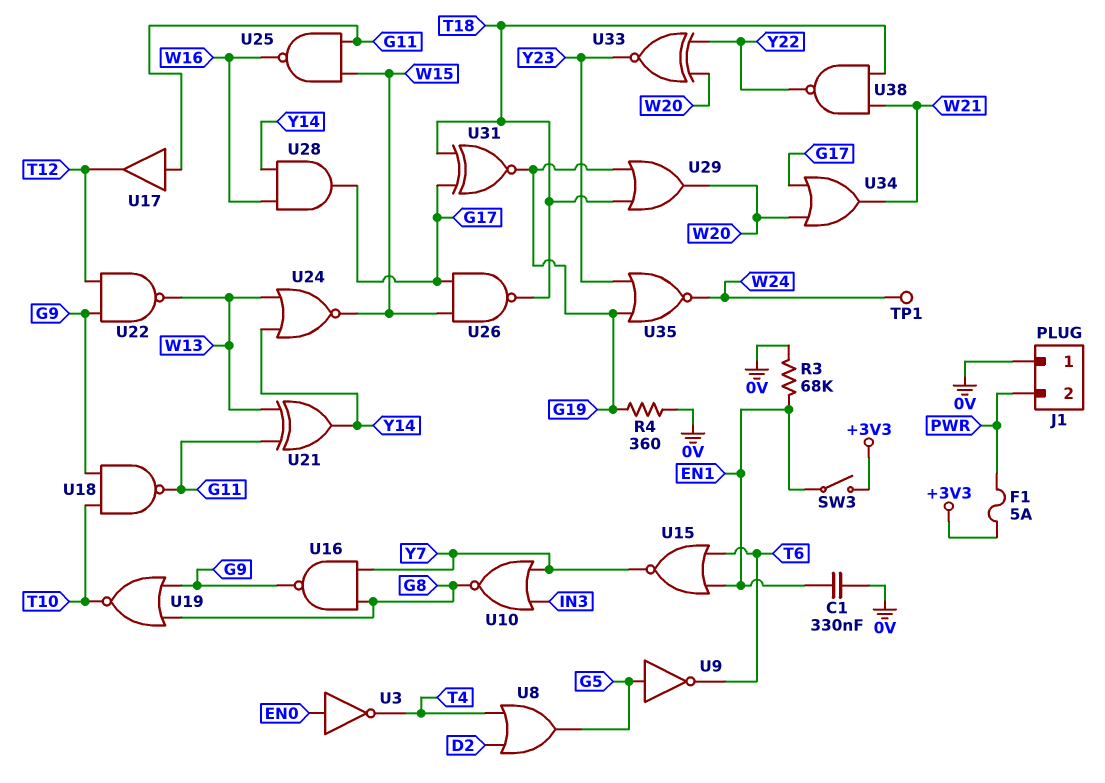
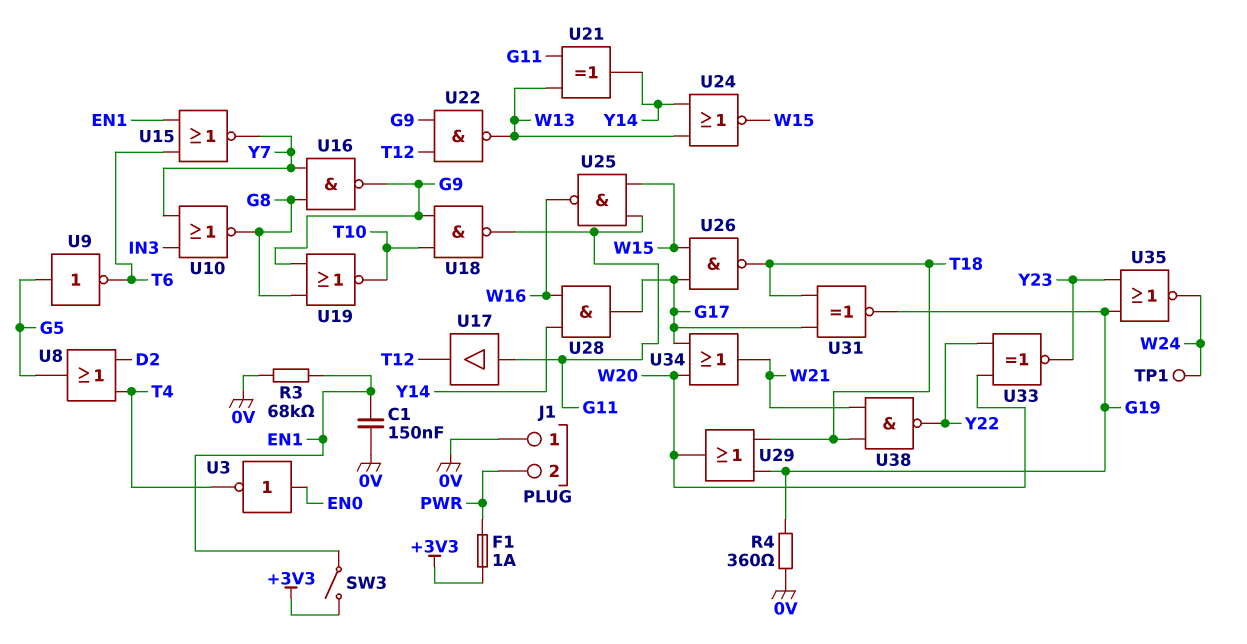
C1: 330nF (0V, EN1) -> 150nF (0V, EN1)
F1: 5A (+3V3, PWR) -> 1A (+3V3, PWR)

